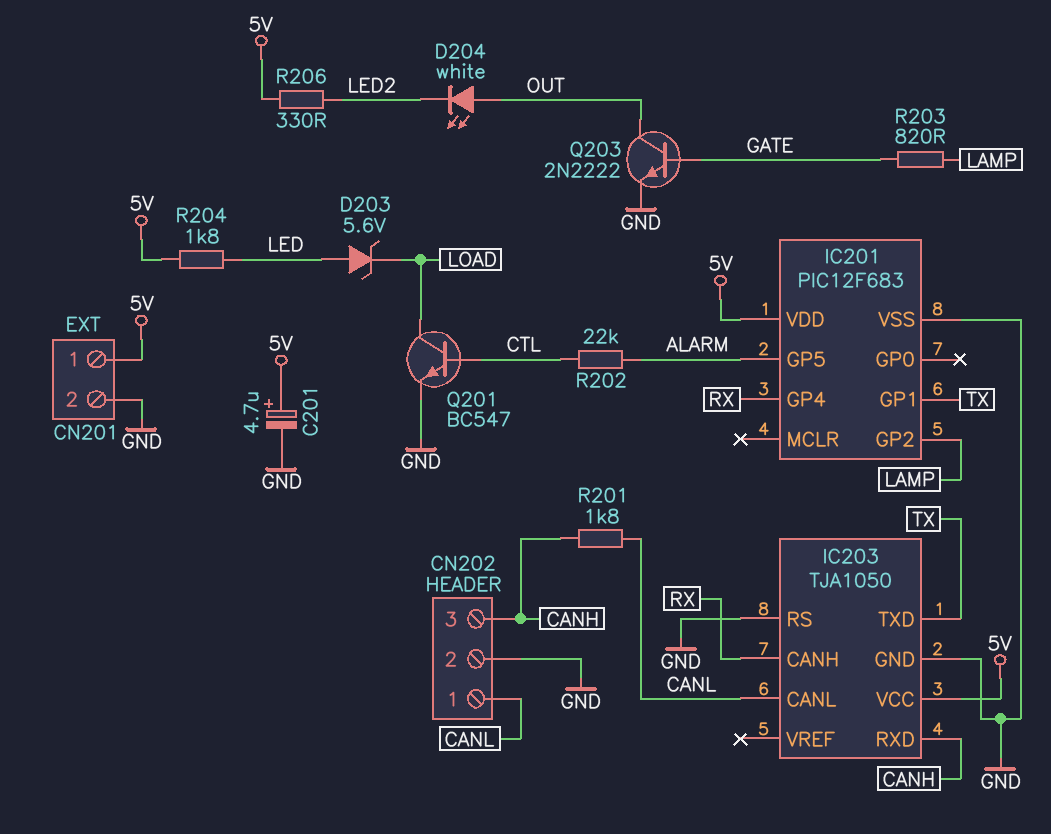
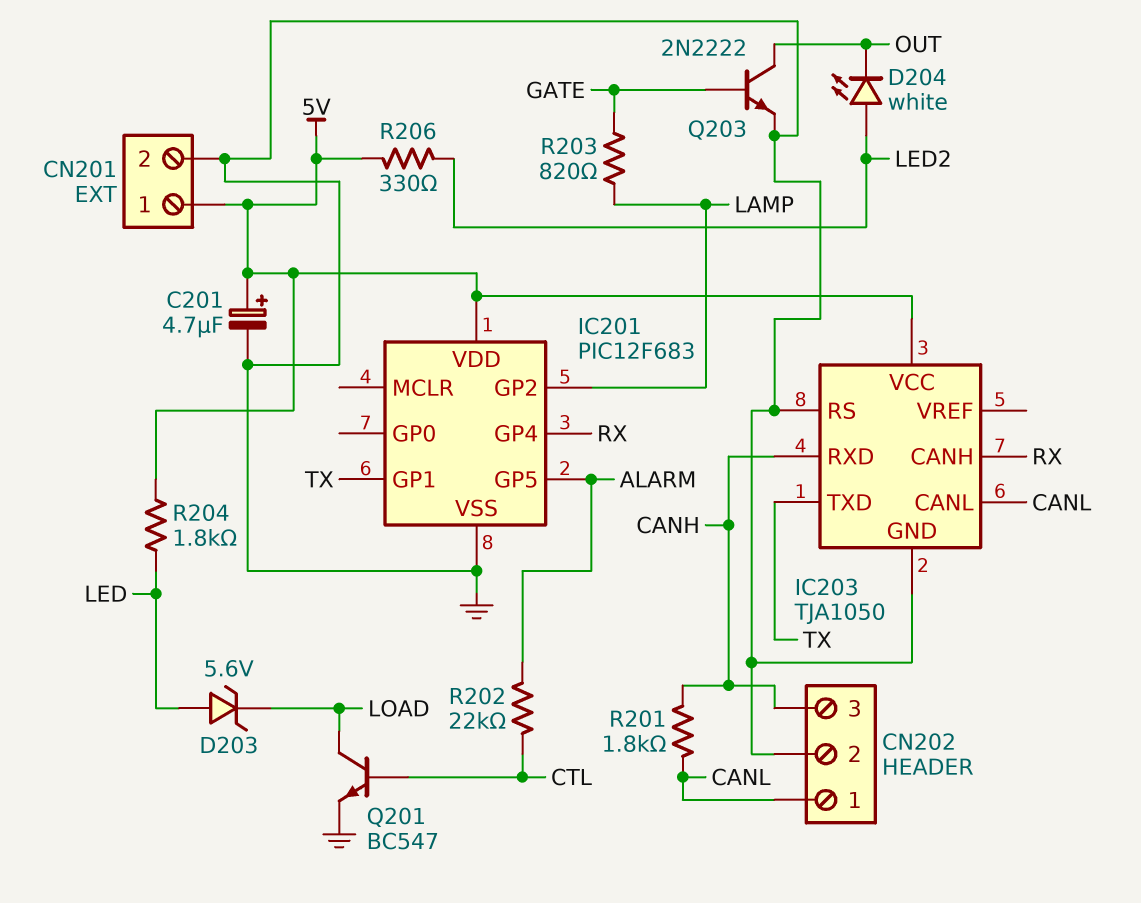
D204: LED white (A OUT, K LED2) -> LED white (A LED2, K OUT)

